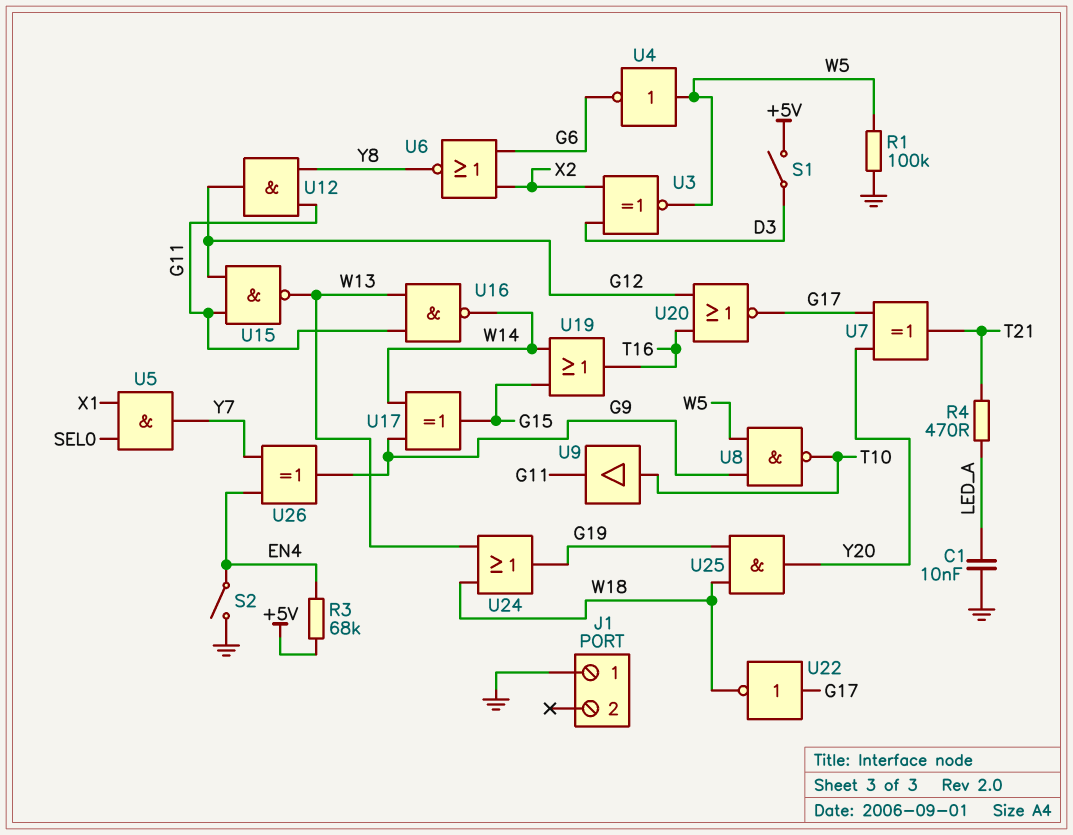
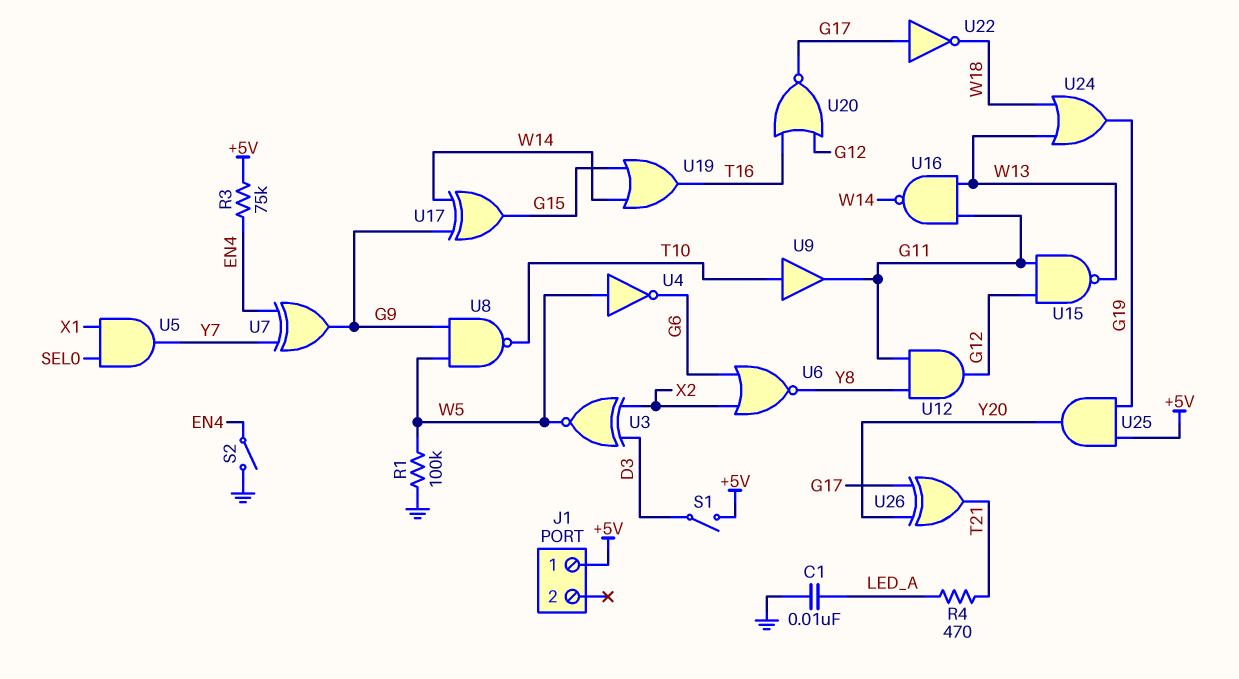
J1 pin 1: GND -> +5V
R3: 68k (+5V, EN4) -> 75k (+5V, EN4)
U7: XOR (in G17, in Y20, out T21) -> XOR (in EN4, in Y7, out G9)
U25: AND (in G19, in W18, out Y20) -> AND (in +5V, in G19, out Y20)
U26: XOR (in EN4, in Y7, out G9) -> XOR (in G17, in Y20, out T21)

